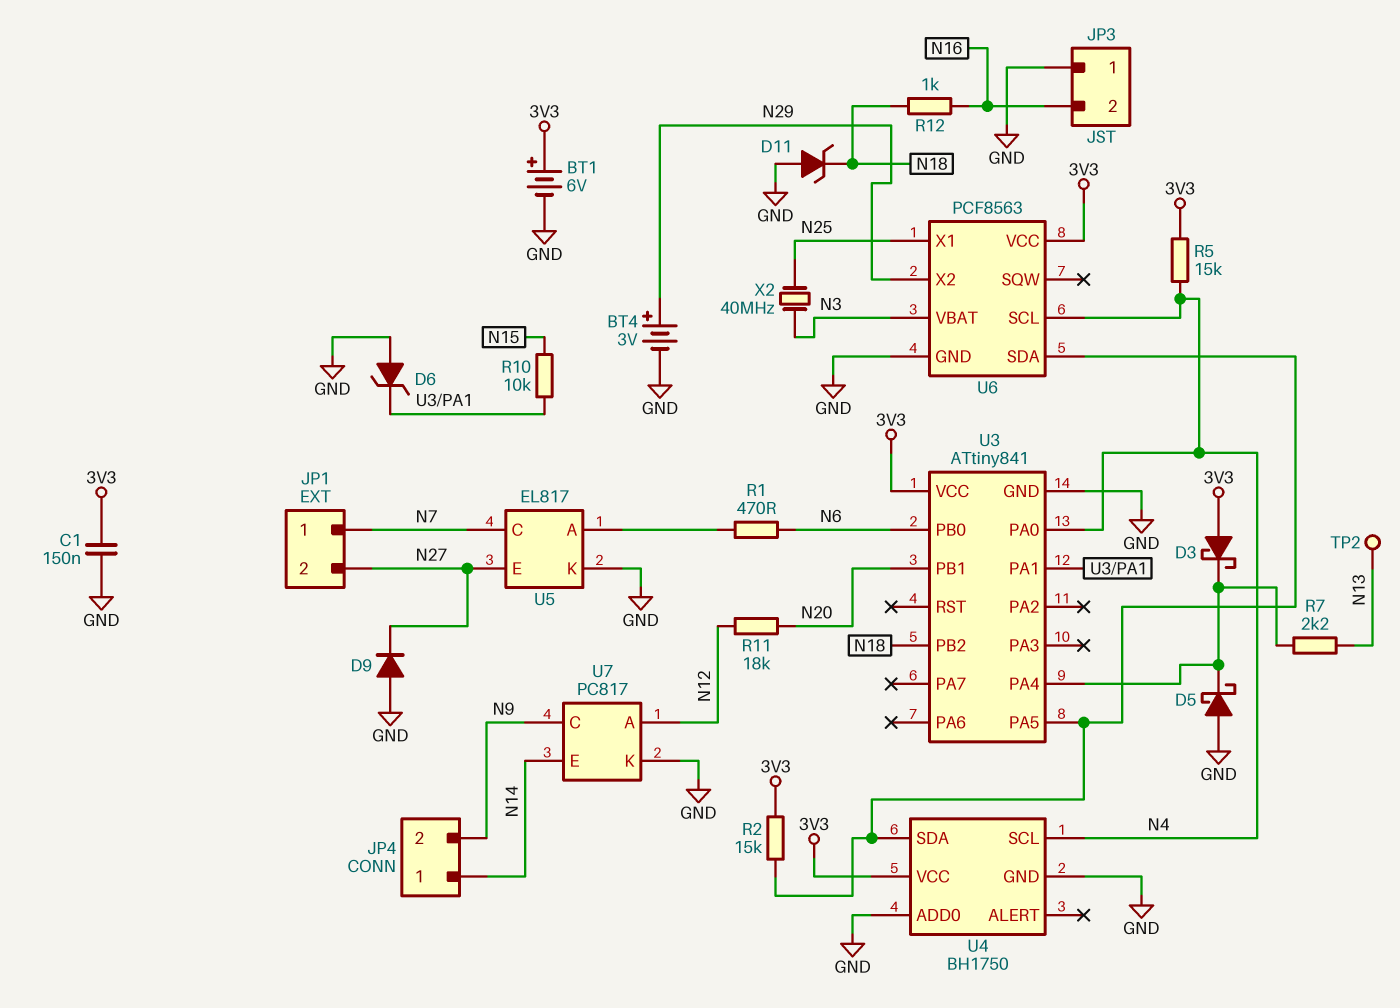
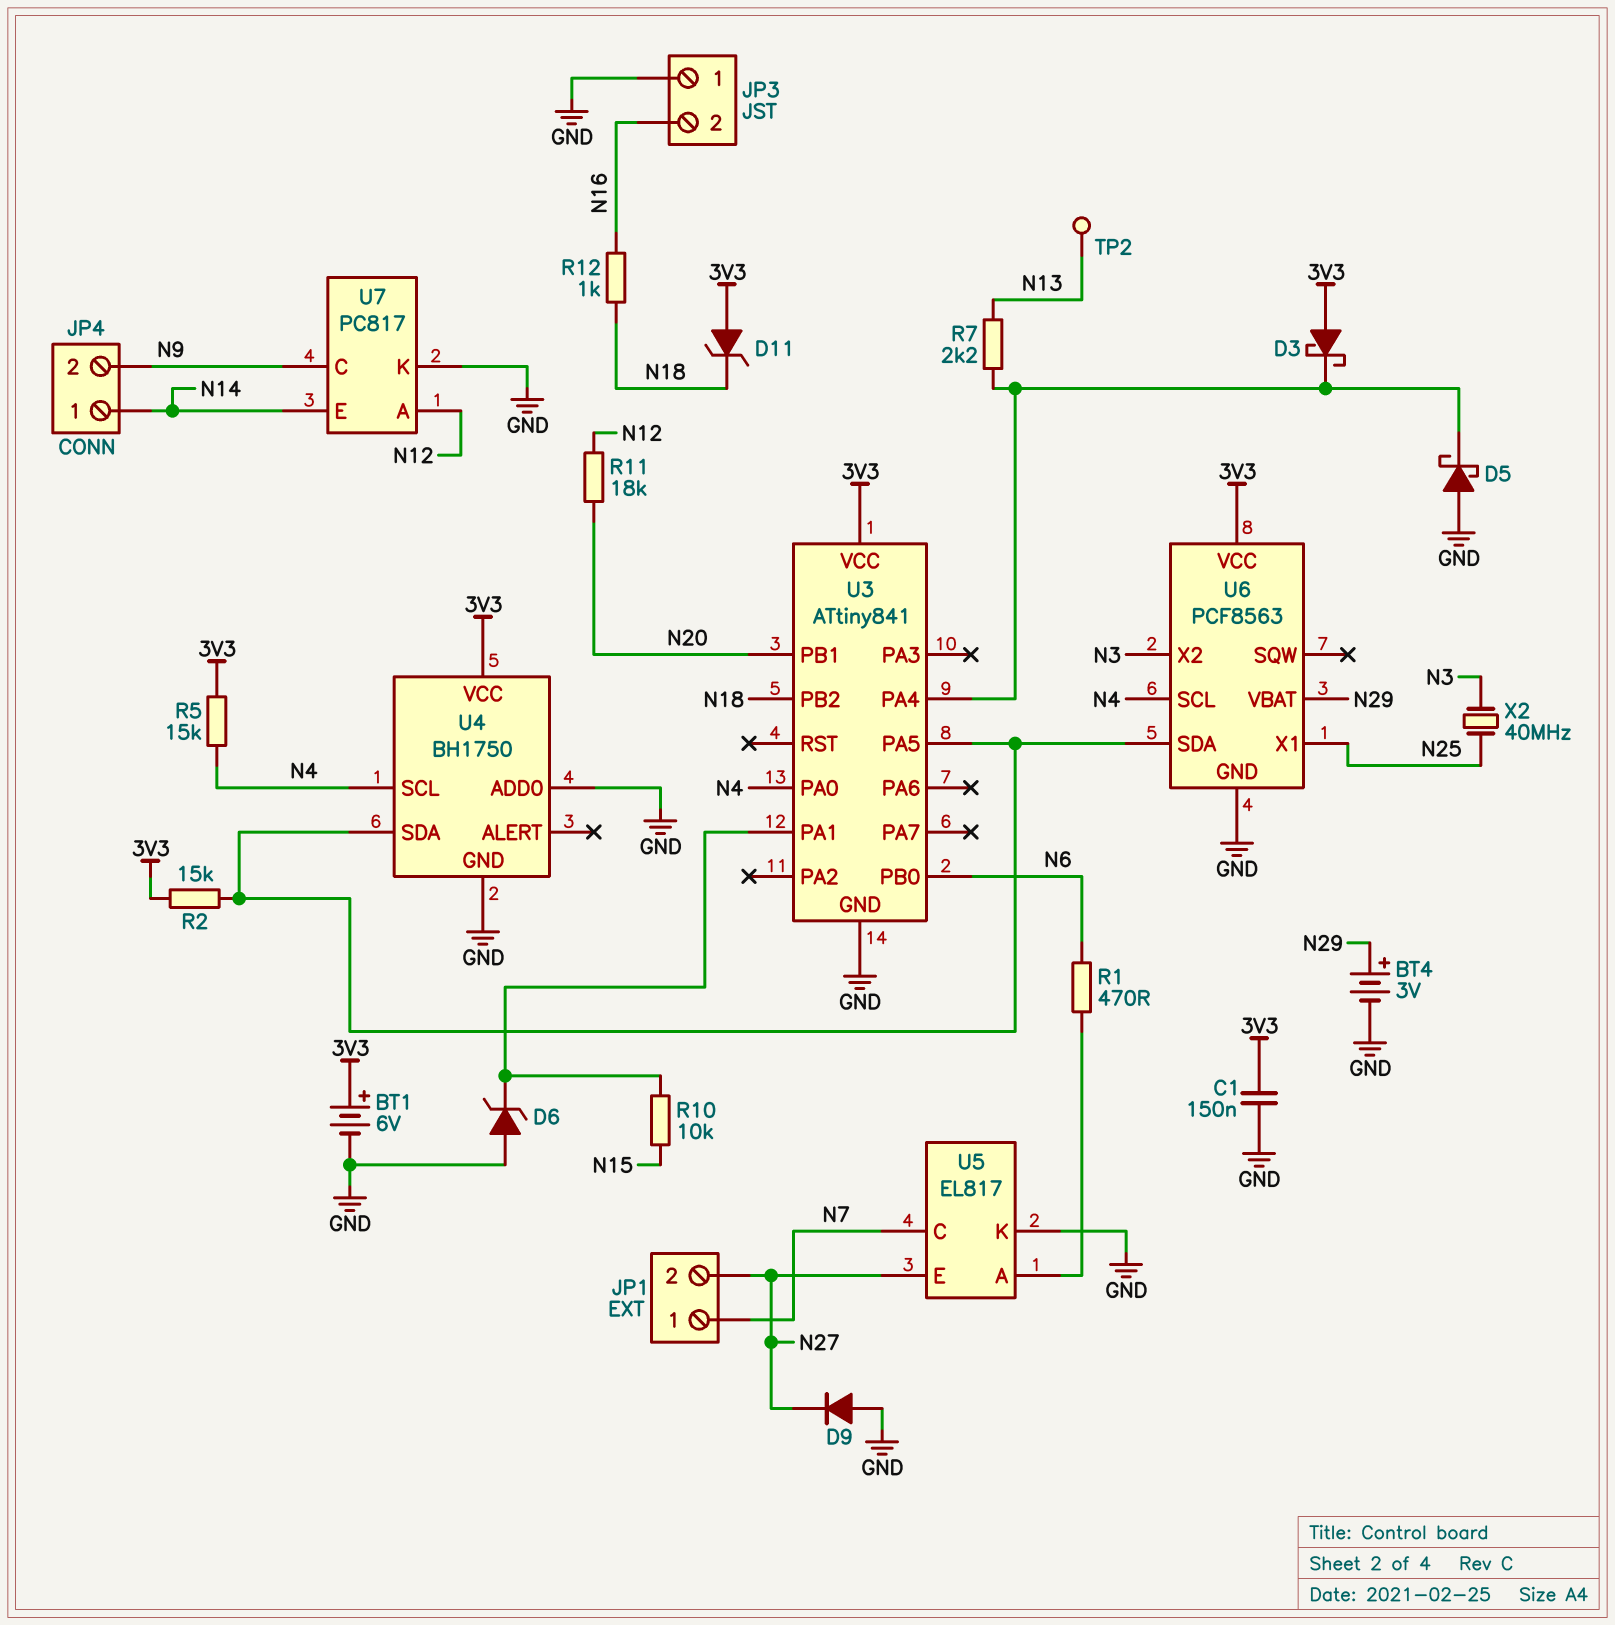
D11: zener (A GND, K N18) -> zener (A 3V3, K N18)
U6 pin VBAT: N3 -> N29
U6 pin X2: N29 -> N3

